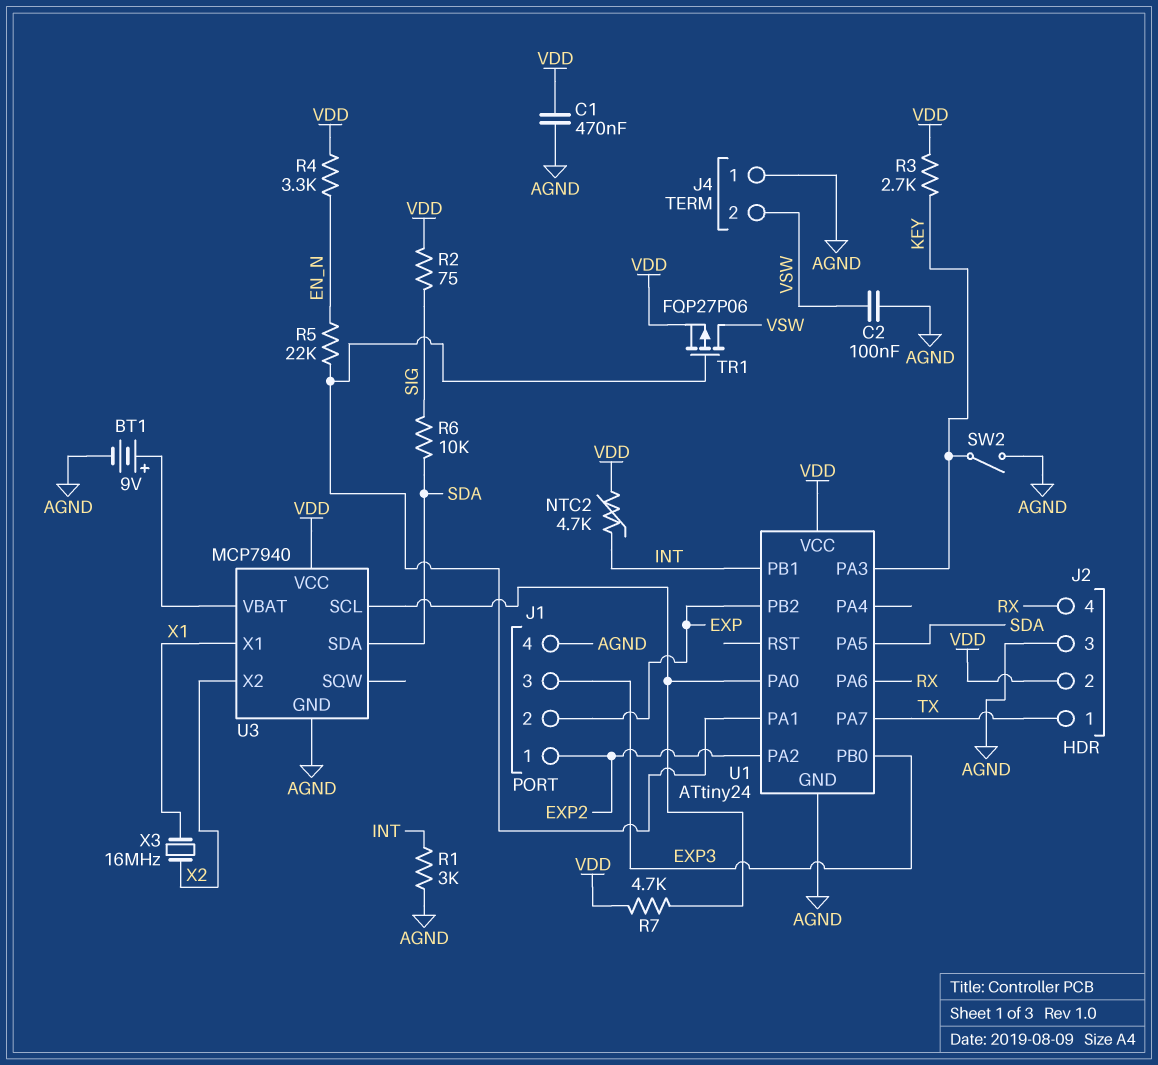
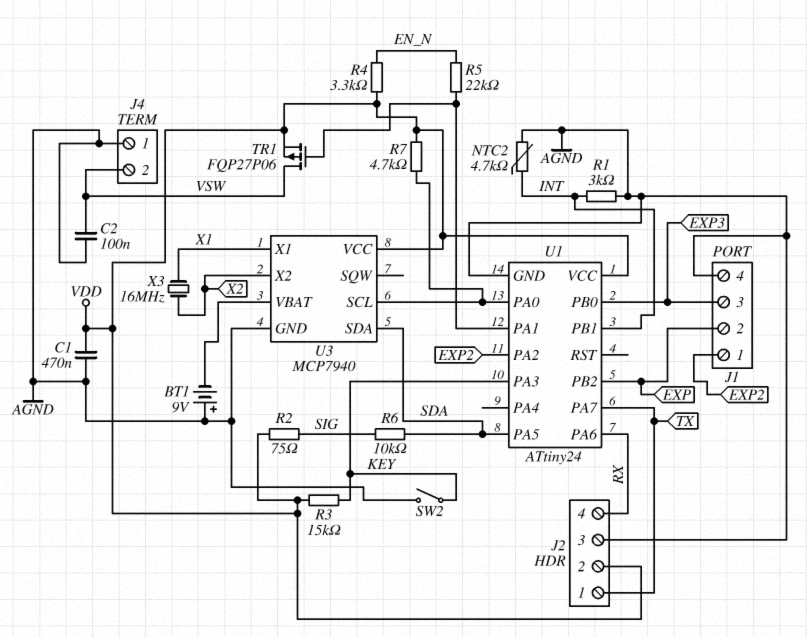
BT1: 9V (plus U3/VBAT, minus AGND) -> 9V (plus AGND, minus U3/VBAT)
NTC2: 4.7k (INT, VDD) -> 4.7k (AGND, INT)
R3: 2.7k (KEY, VDD) -> 15k (KEY, VDD)

